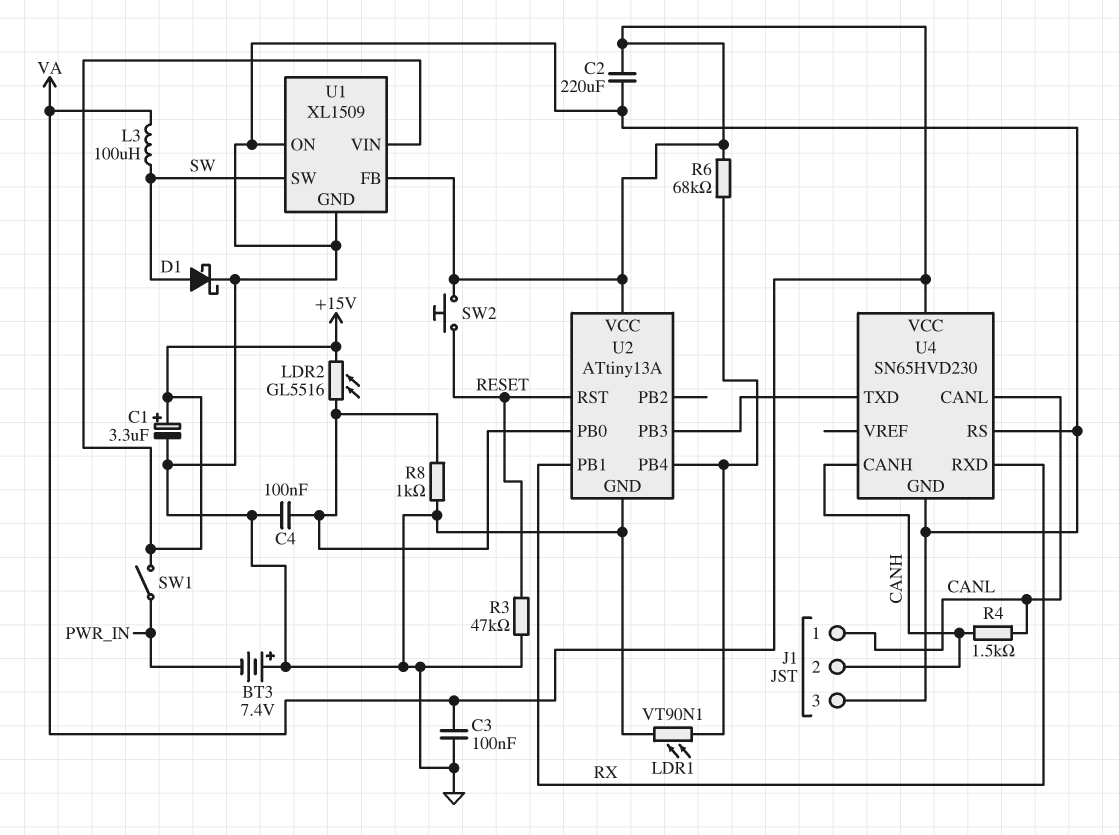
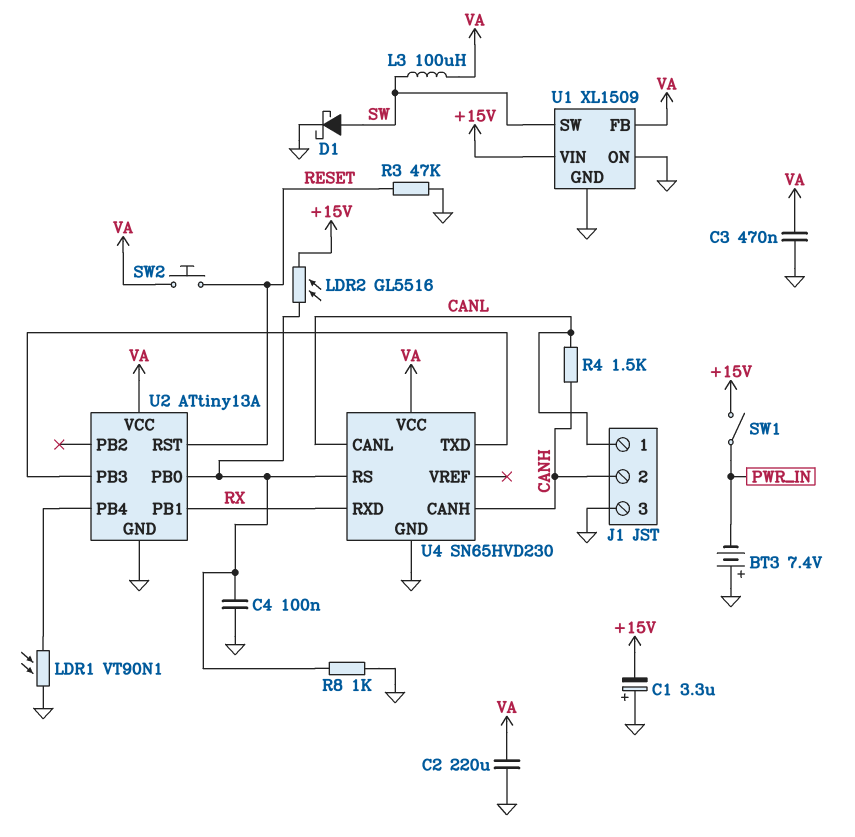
C1: 3.3uF (plus +15V, minus GND) -> 3.3uF (plus GND, minus +15V)
C3: 100nF (GND, VA) -> 470nF (GND, VA)
R6: 68k (U2/PB4, VA) -> none
U4 pin RS: GND -> U2/PB0

